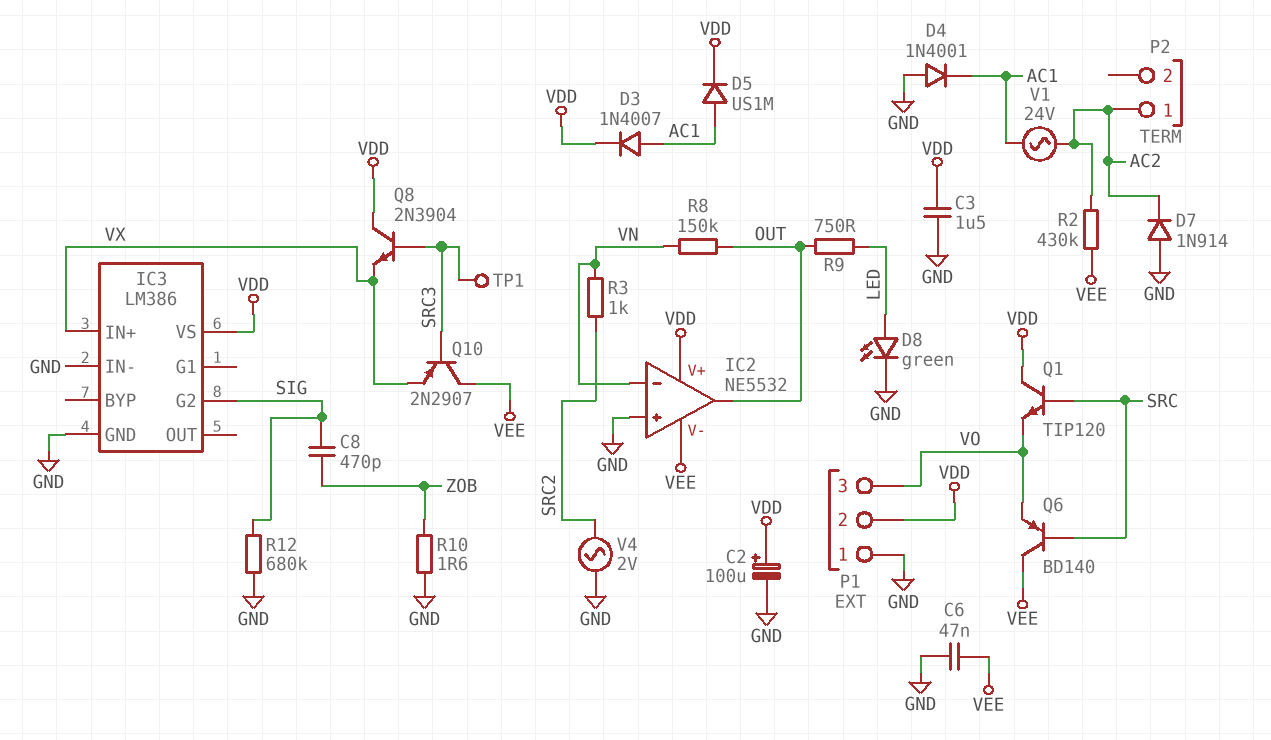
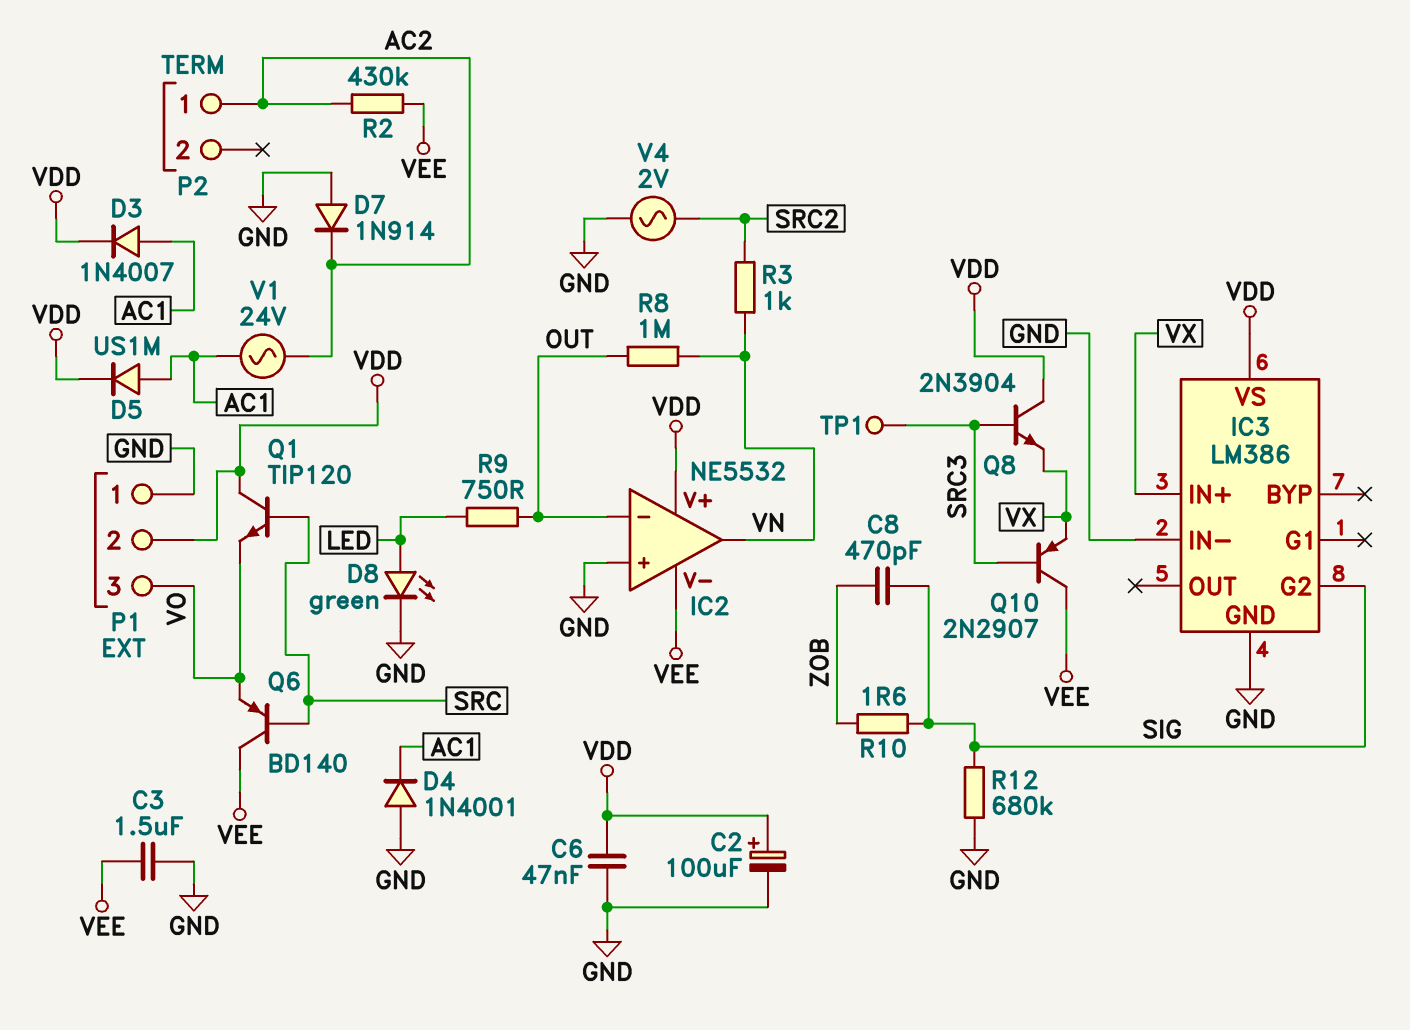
C3: 1.5uF (GND, VDD) -> 1.5uF (GND, VEE)
C6: 47nF (GND, VEE) -> 47nF (GND, VDD)
IC2 pin in-: VN -> OUT
IC2 pin out: OUT -> VN
R8: 150k (OUT, VN) -> 1M (OUT, VN)
R10: 1.6 (GND, ZOB) -> 1.6 (SIG, ZOB)

